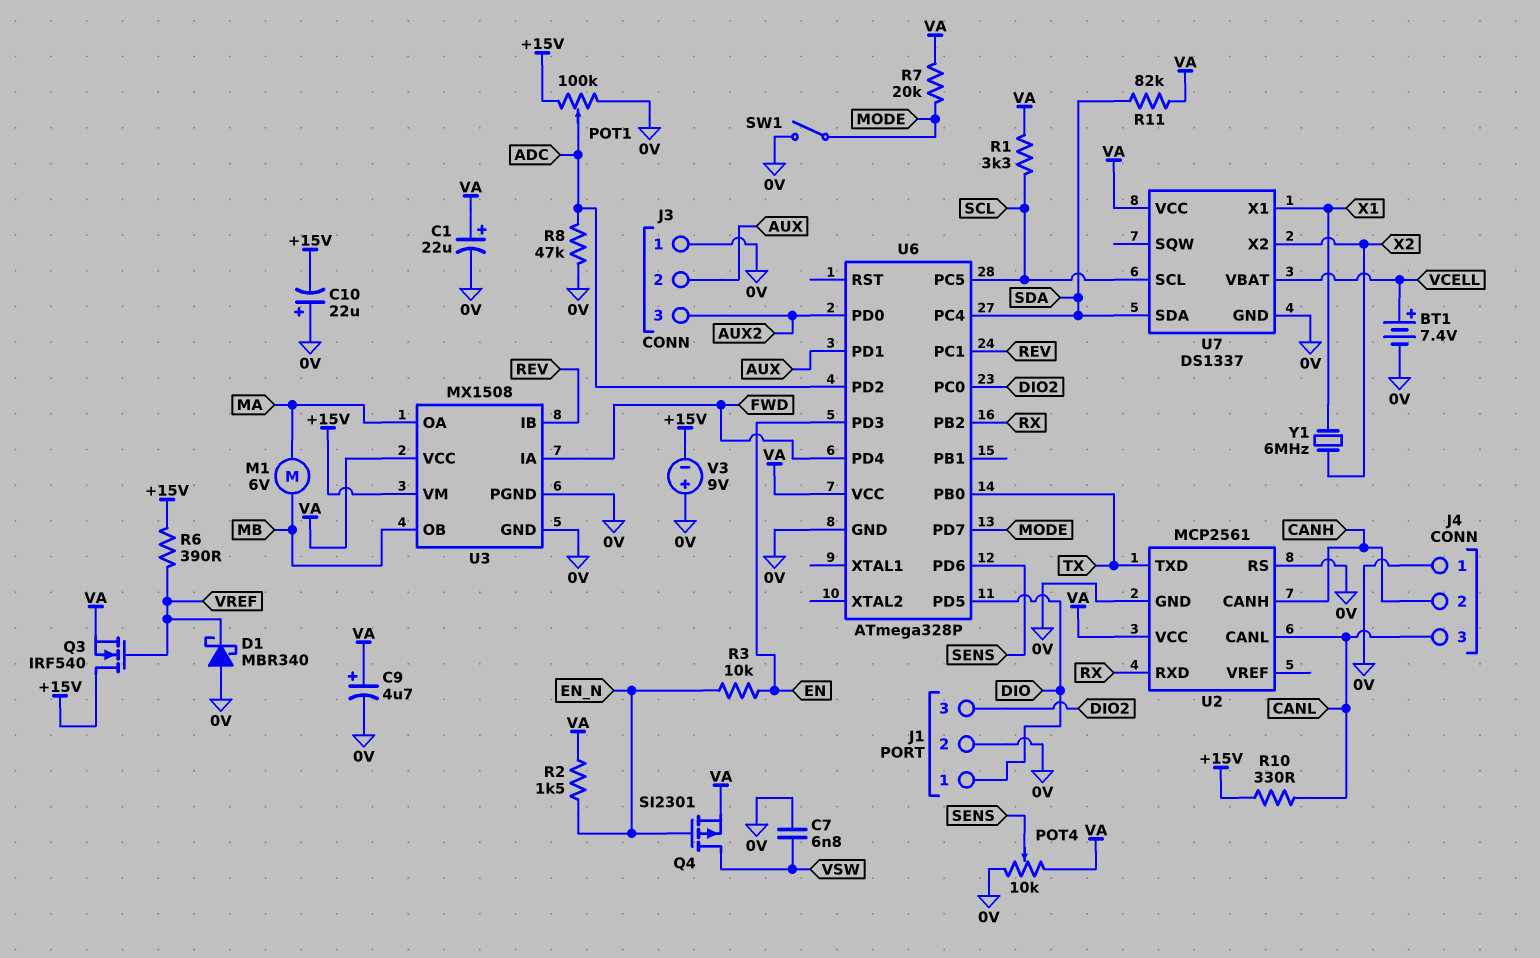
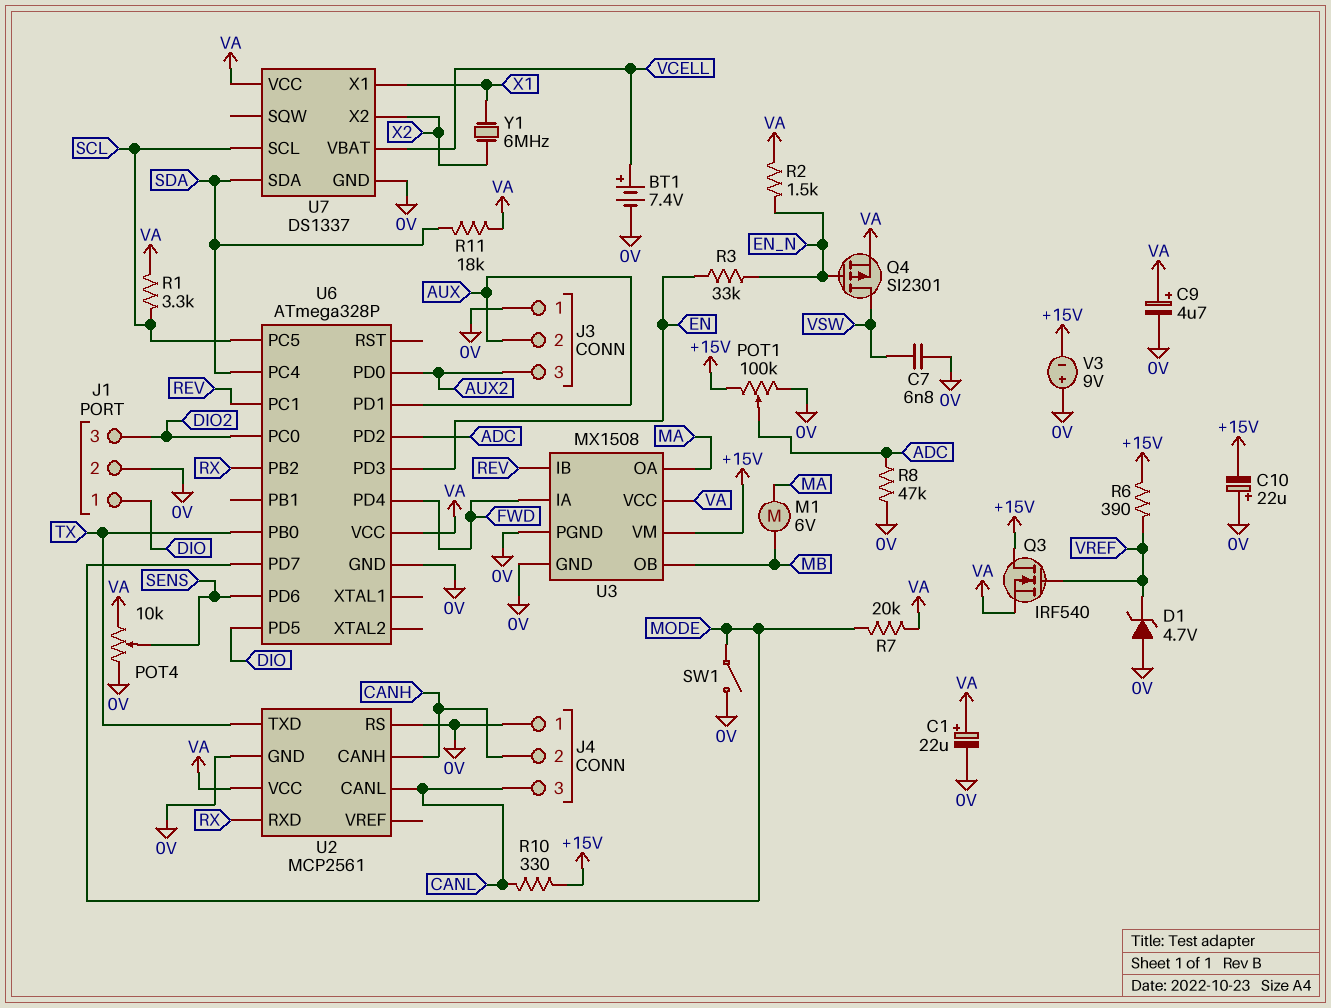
D1: schottky MBR340 (A 0V, K VREF) -> zener 4.7V (A 0V, K VREF)
R3: 10k (EN, EN_N) -> 33k (EN, EN_N)
R11: 82k (SDA, VA) -> 18k (SDA, VA)

